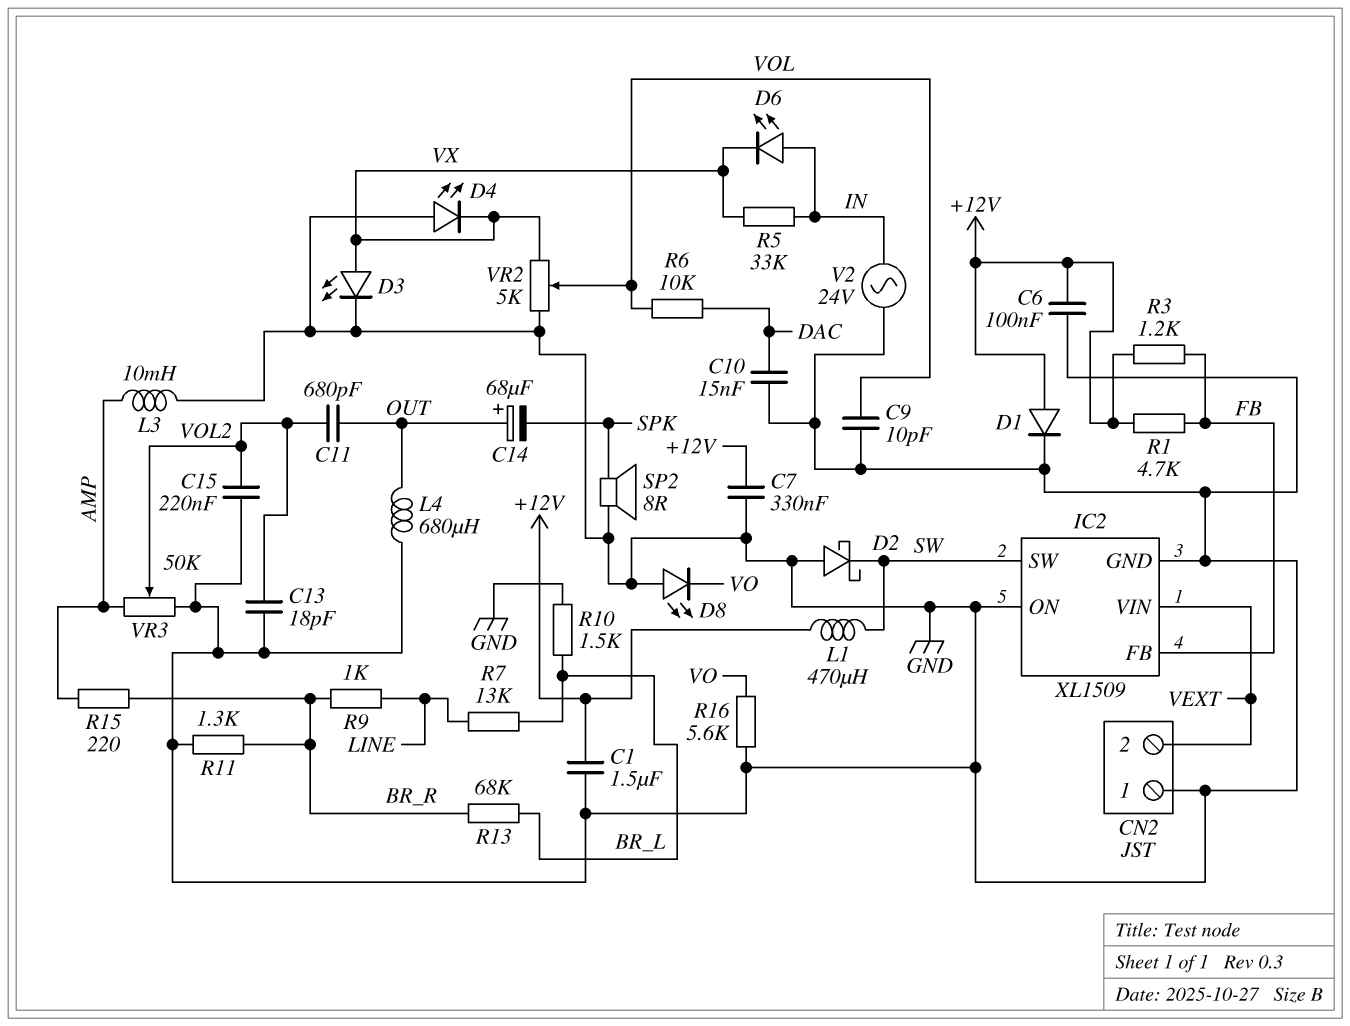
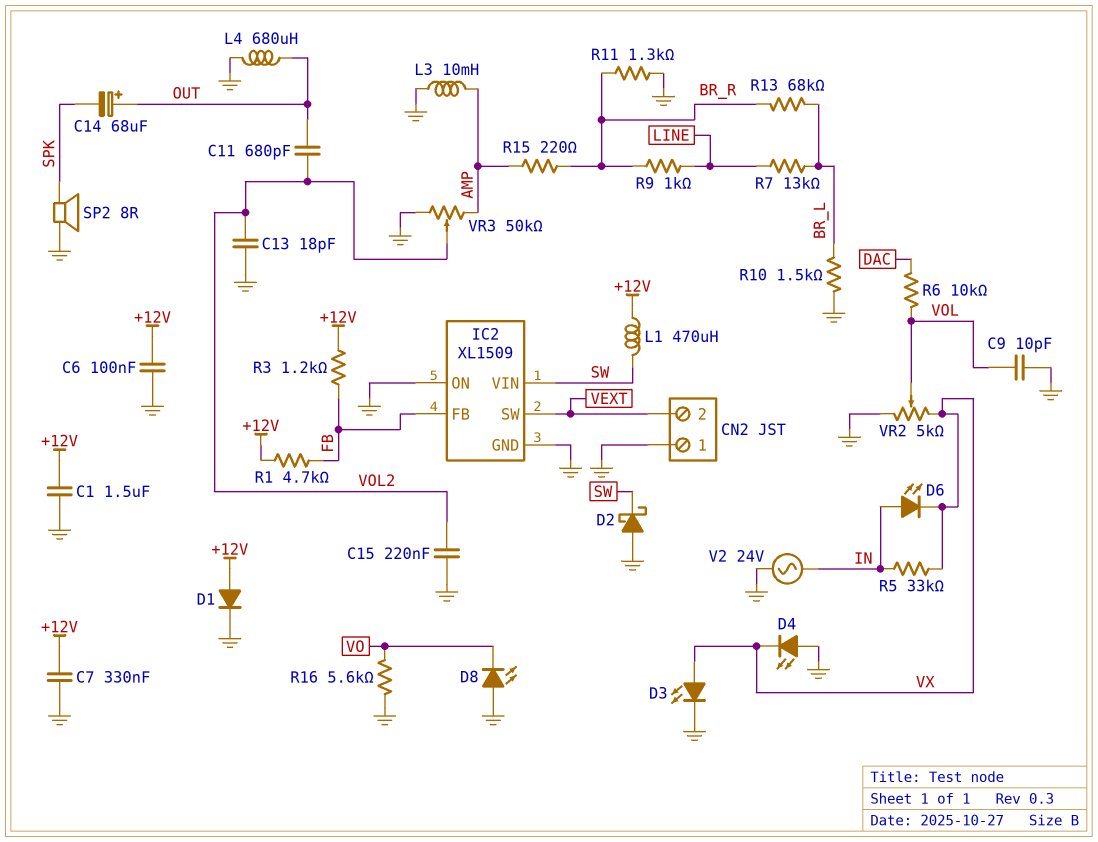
C10: 15nF (DAC, GND) -> none
IC2 pin SW: SW -> VEXT
IC2 pin VIN: VEXT -> SW

